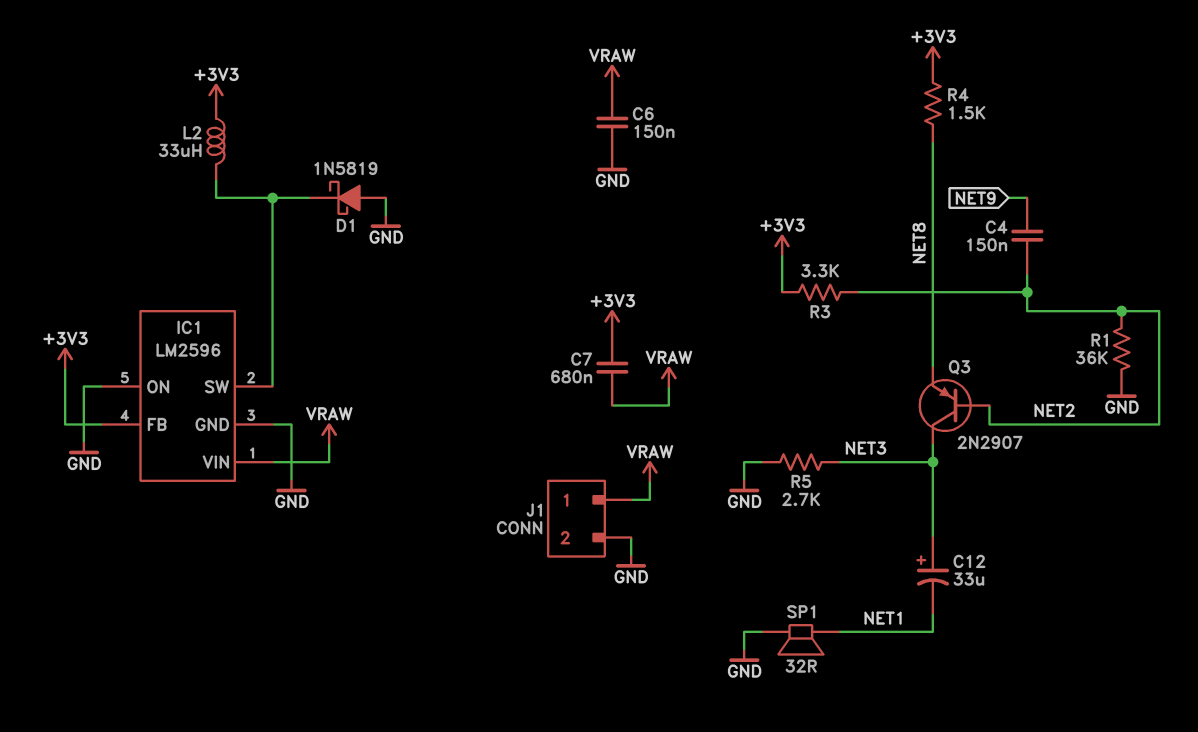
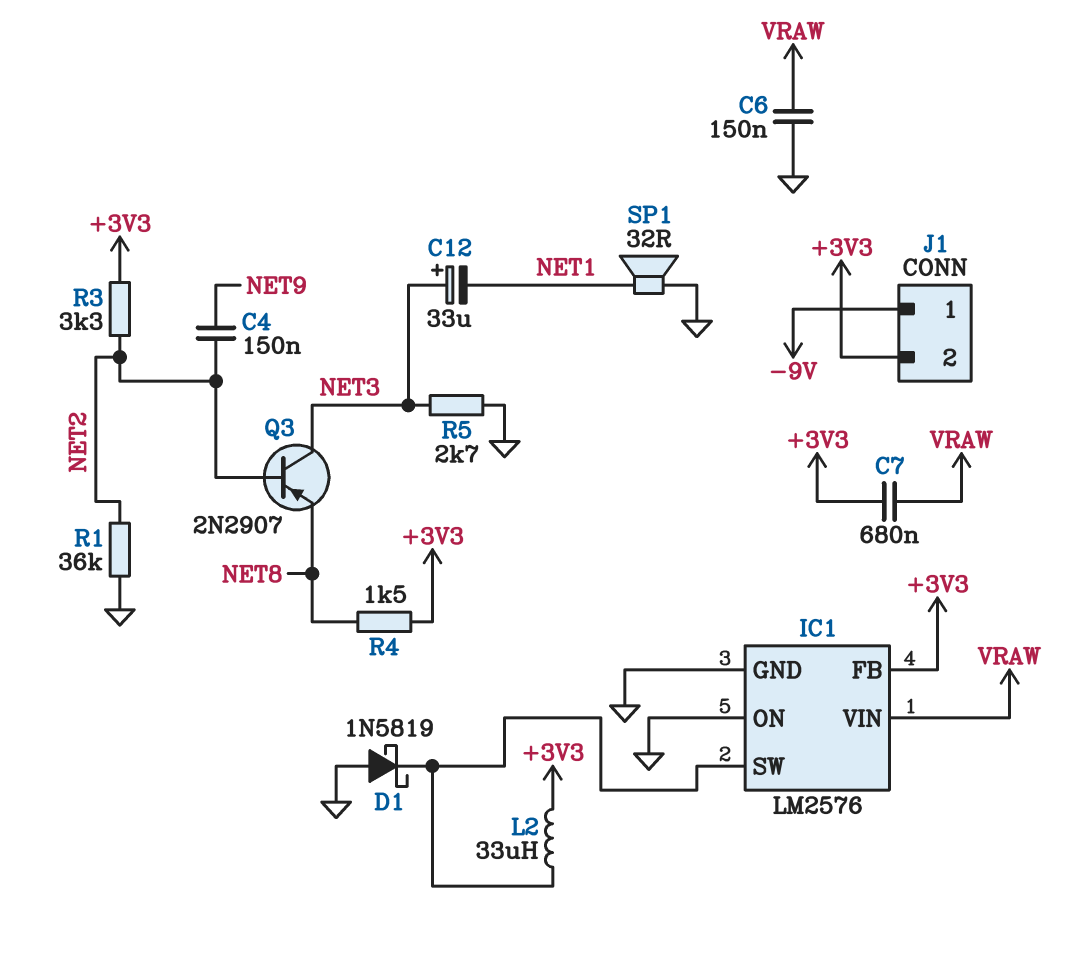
IC1: LM2596 -> LM2576
J1 pin 1: VRAW -> -9V
J1 pin 2: GND -> +3V3

